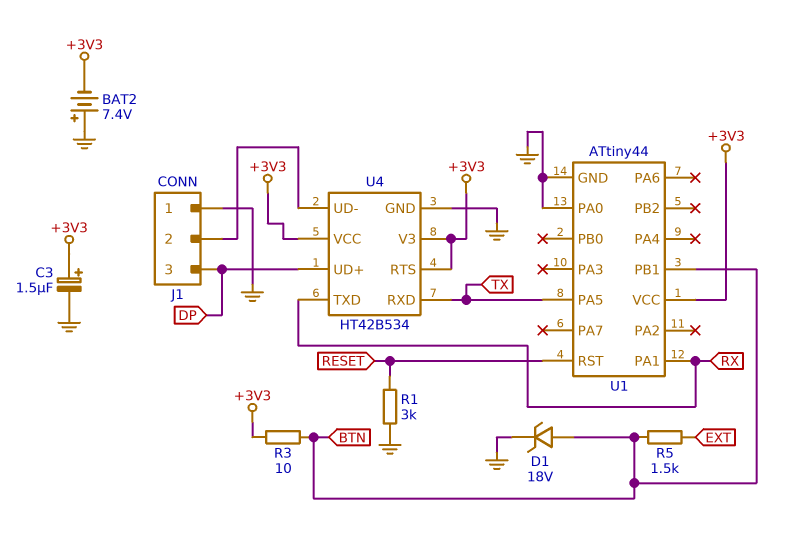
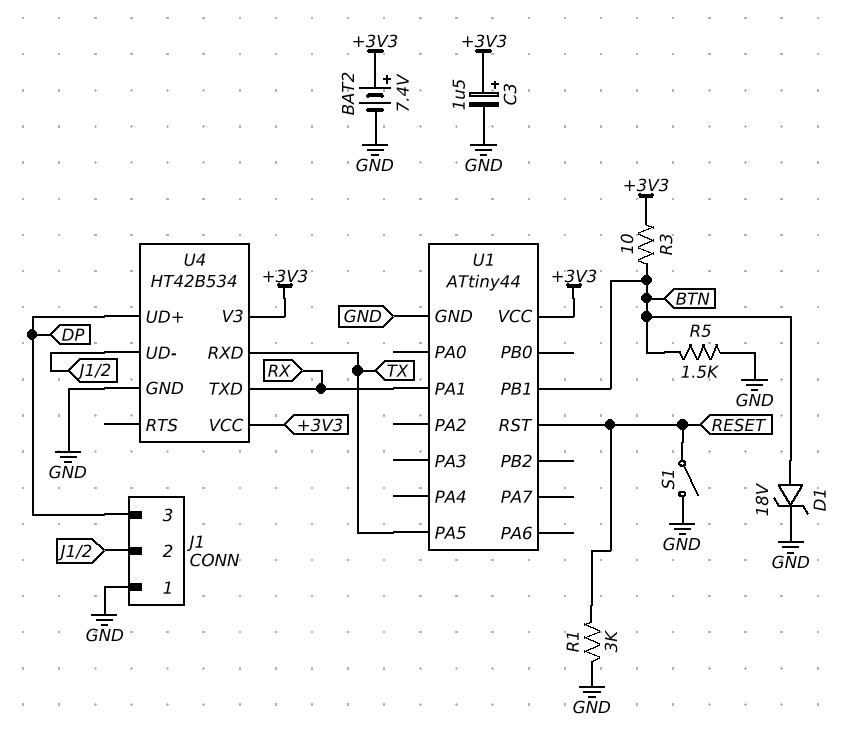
BAT2: 7.4V (plus GND, minus +3V3) -> 7.4V (plus +3V3, minus GND)
R5: 1.5k (BTN, EXT) -> 1.5k (BTN, GND)
S1: none -> switch (GND, RESET)
U1 pin PA0: GND -> none
U4 pin RTS: +3V3 -> none

